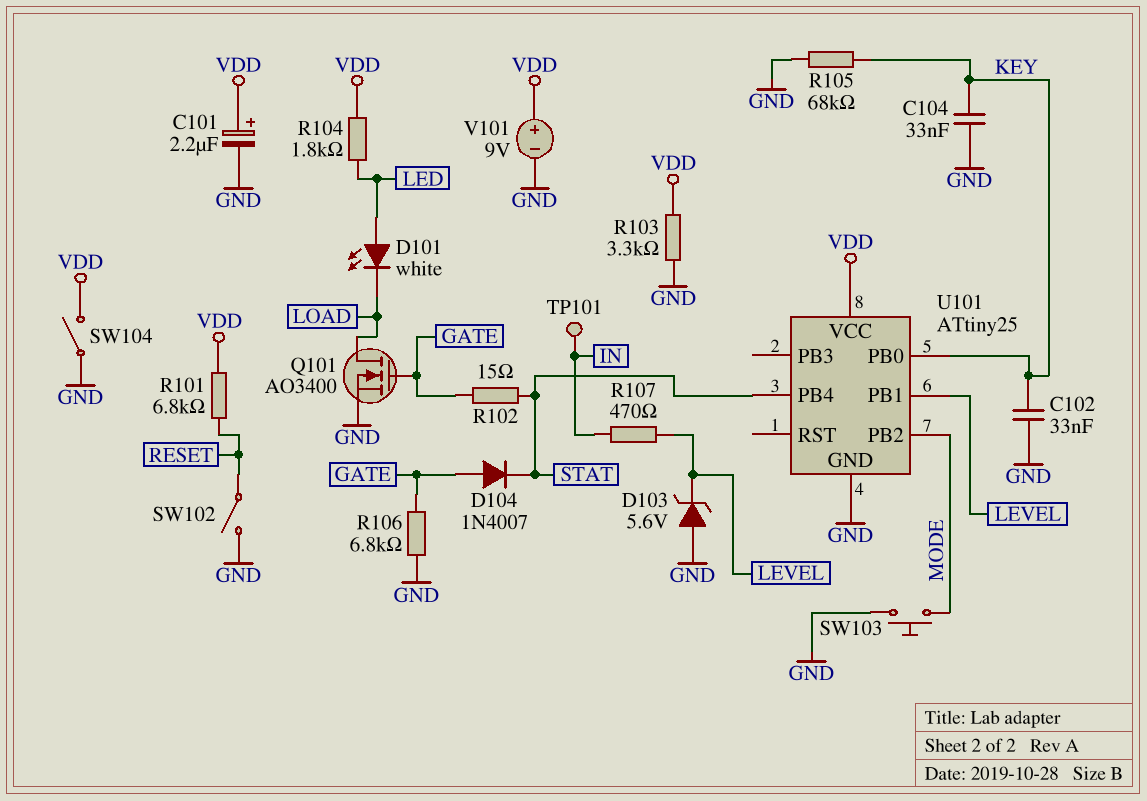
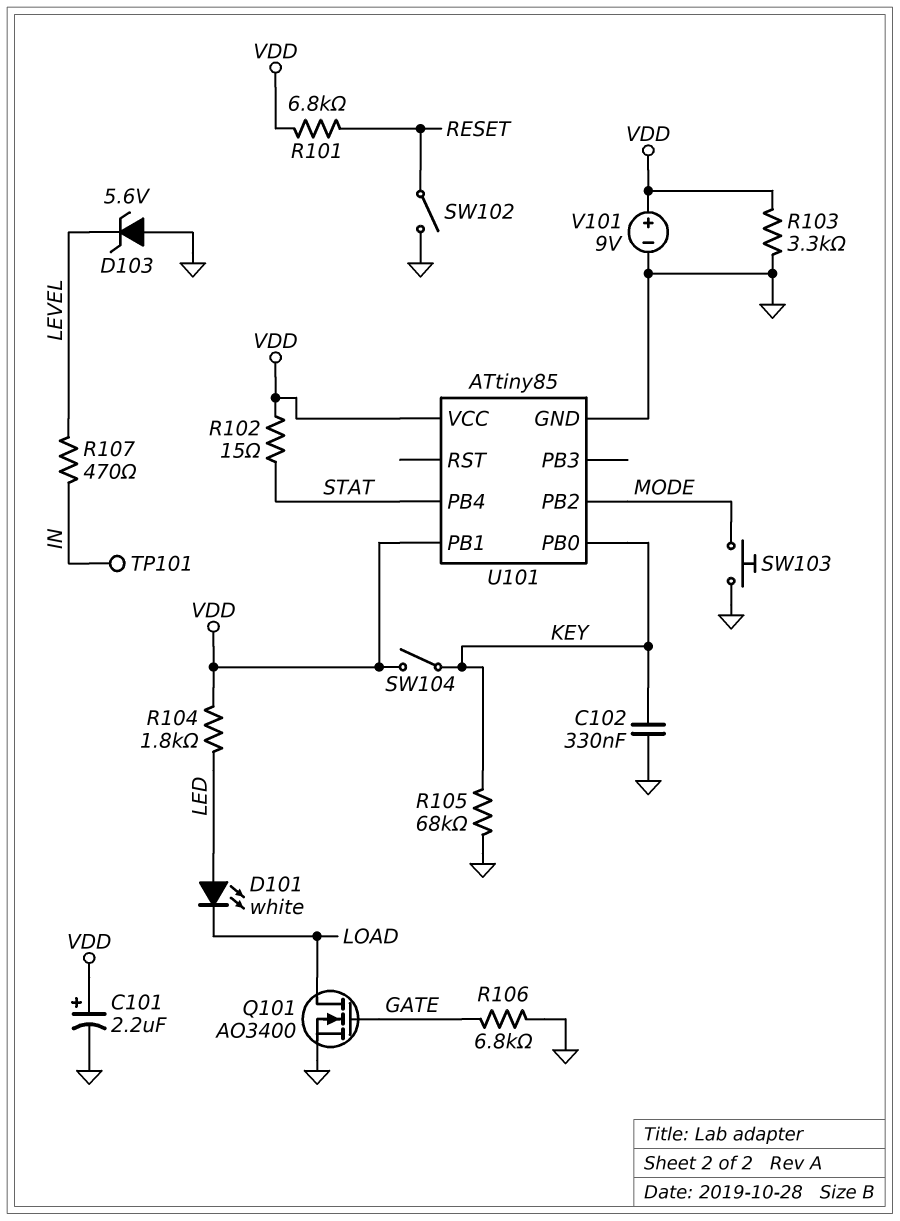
C102: 33nF (GND, KEY) -> 330nF (GND, KEY)
C104: 33nF (GND, KEY) -> none
D104: diode 1N4007 (A GATE, K STAT) -> none
R102: 15 (GATE, STAT) -> 15 (STAT, VDD)
SW104: switch (GND, VDD) -> switch (KEY, VDD)
U101: ATtiny25 -> ATtiny85
U101 pin PB1: LEVEL -> VDD

